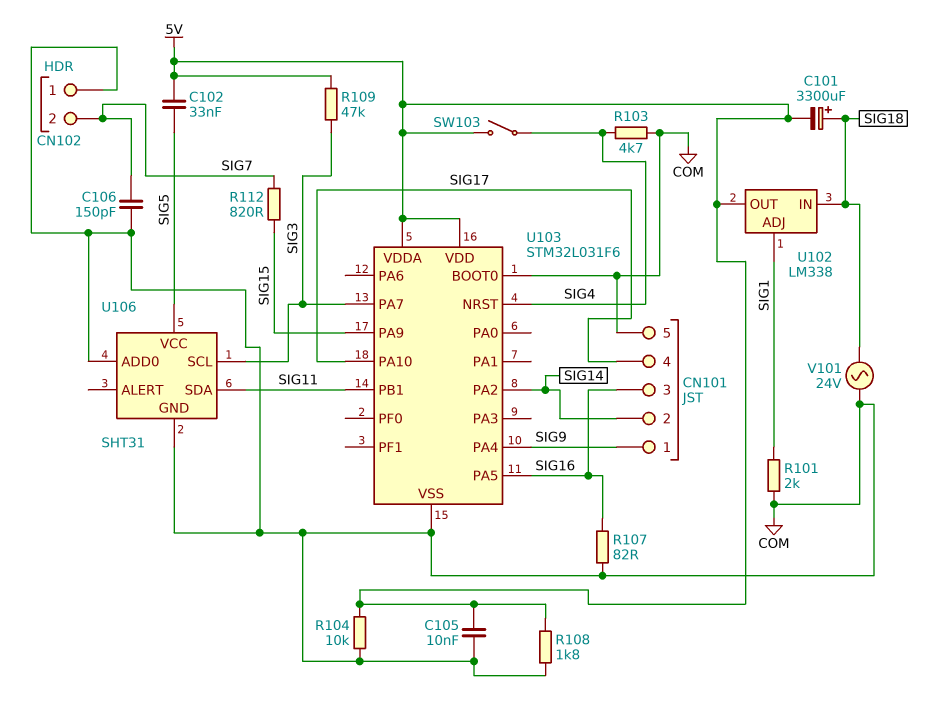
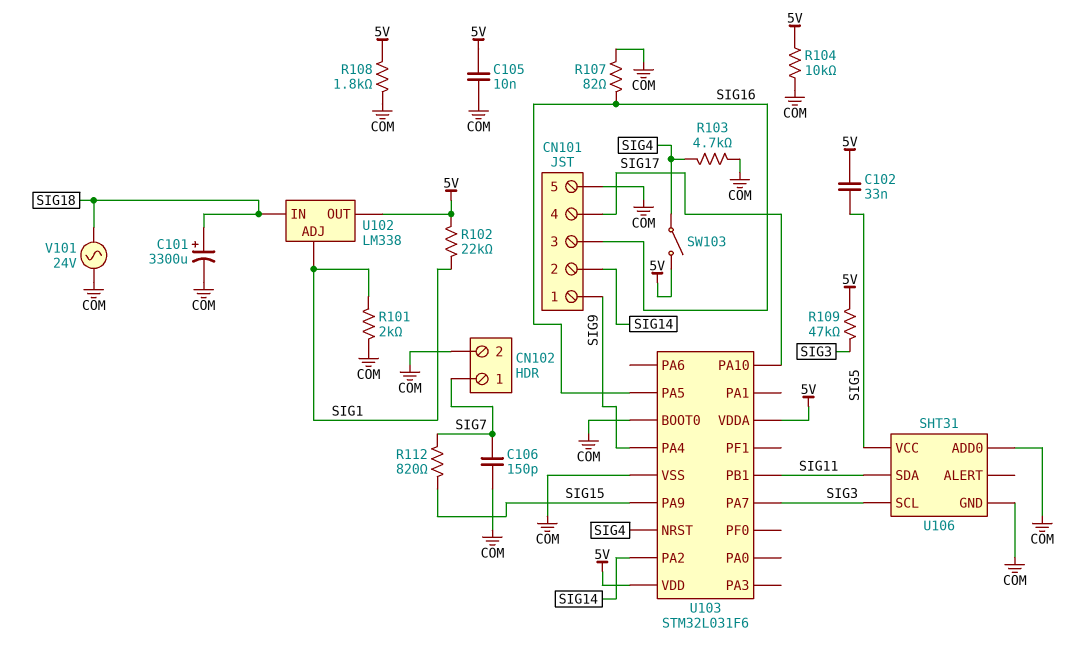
C101: 3300uF (plus SIG18, minus 5V) -> 3300uF (plus SIG18, minus COM)
CN102 pin 1: COM -> SIG7
CN102 pin 2: SIG7 -> COM
R102: none -> 22k (5V, SIG1)

